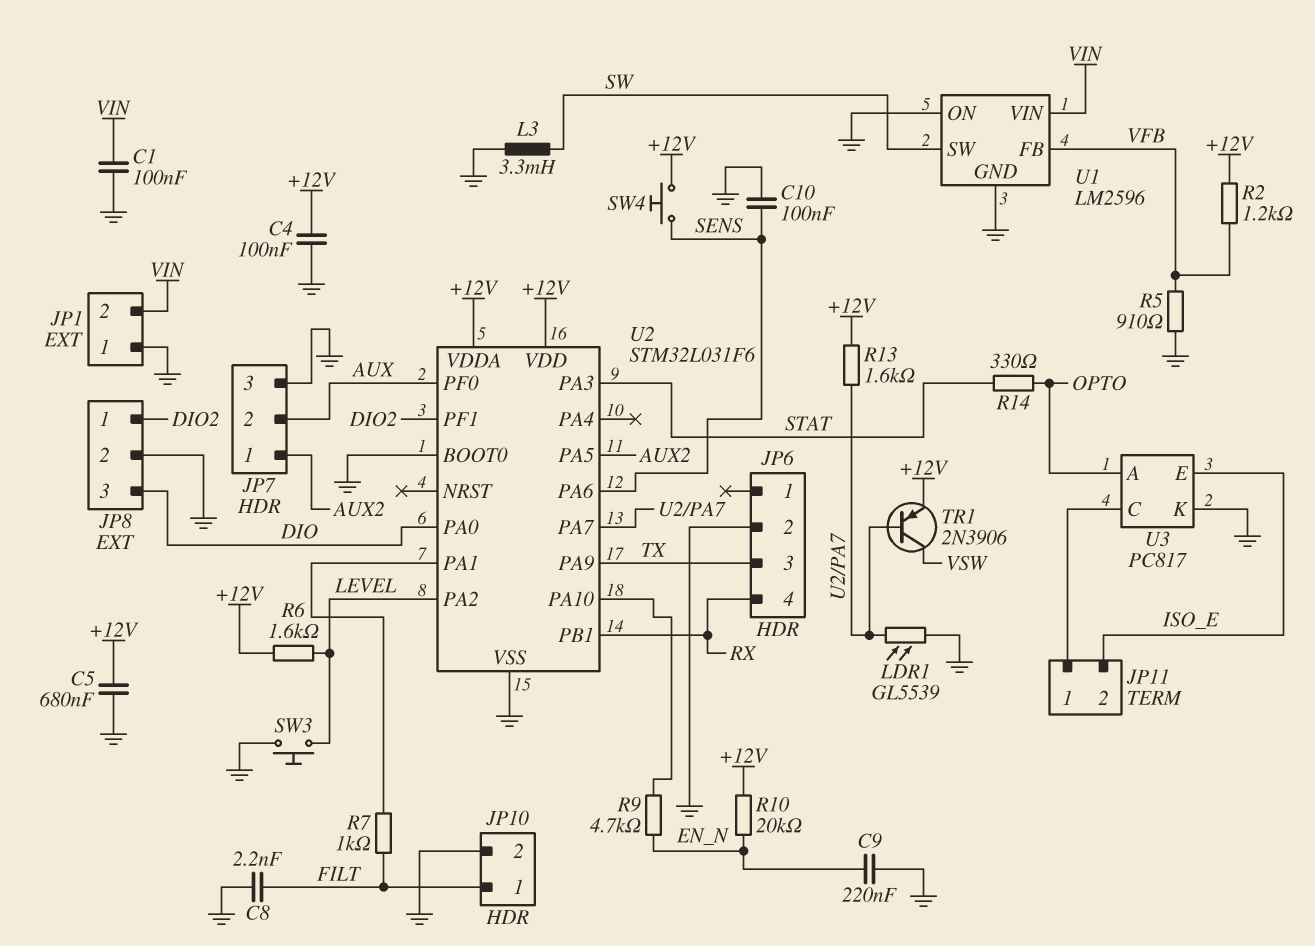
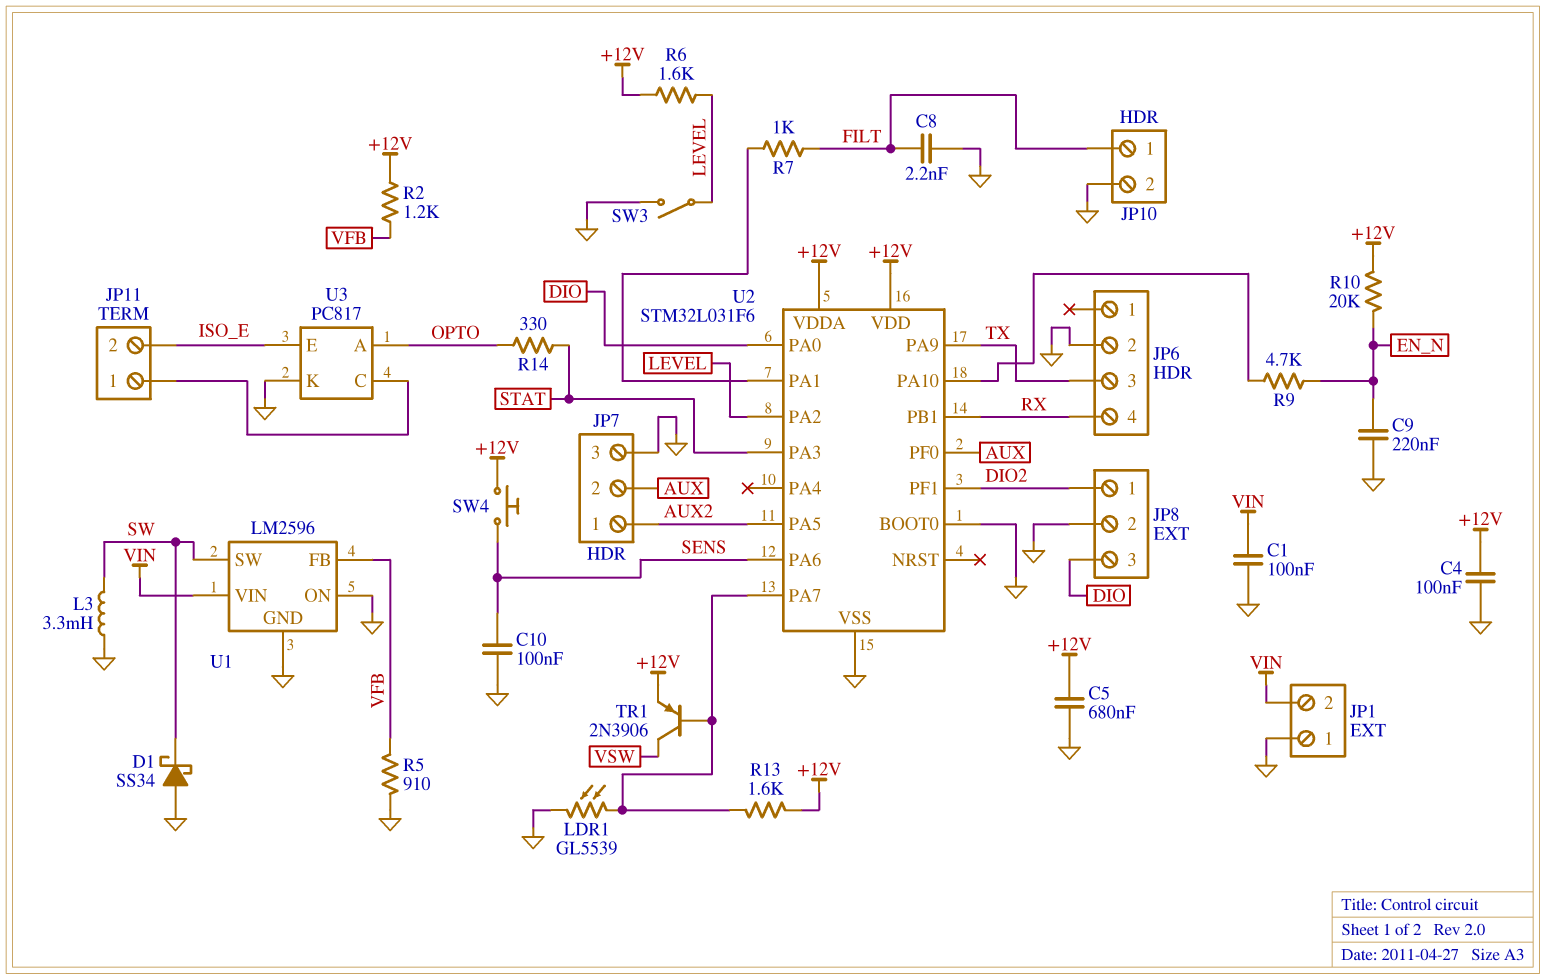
D1: none -> schottky SS34 (A GND, K SW)
SW3: button (GND, LEVEL) -> switch (GND, LEVEL)

